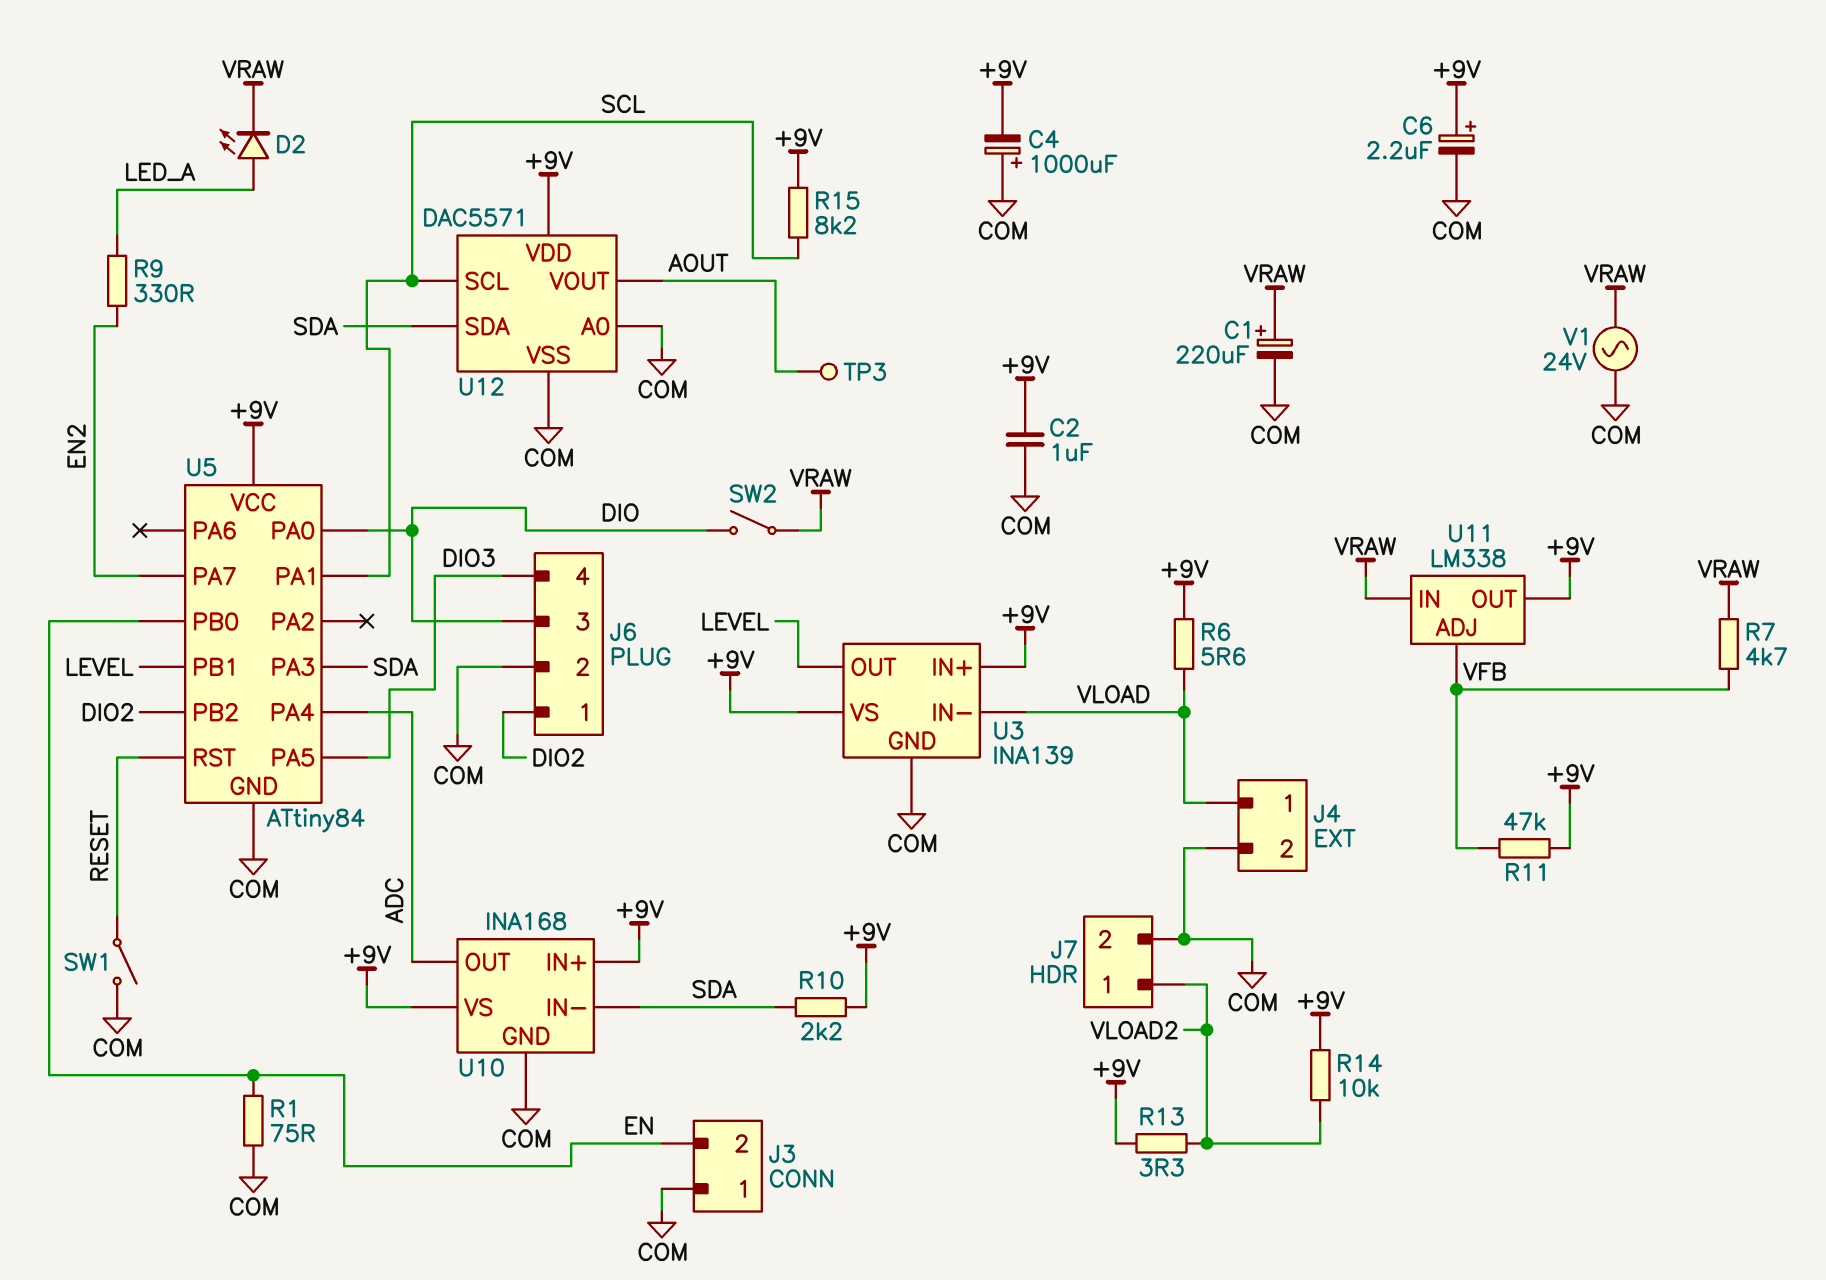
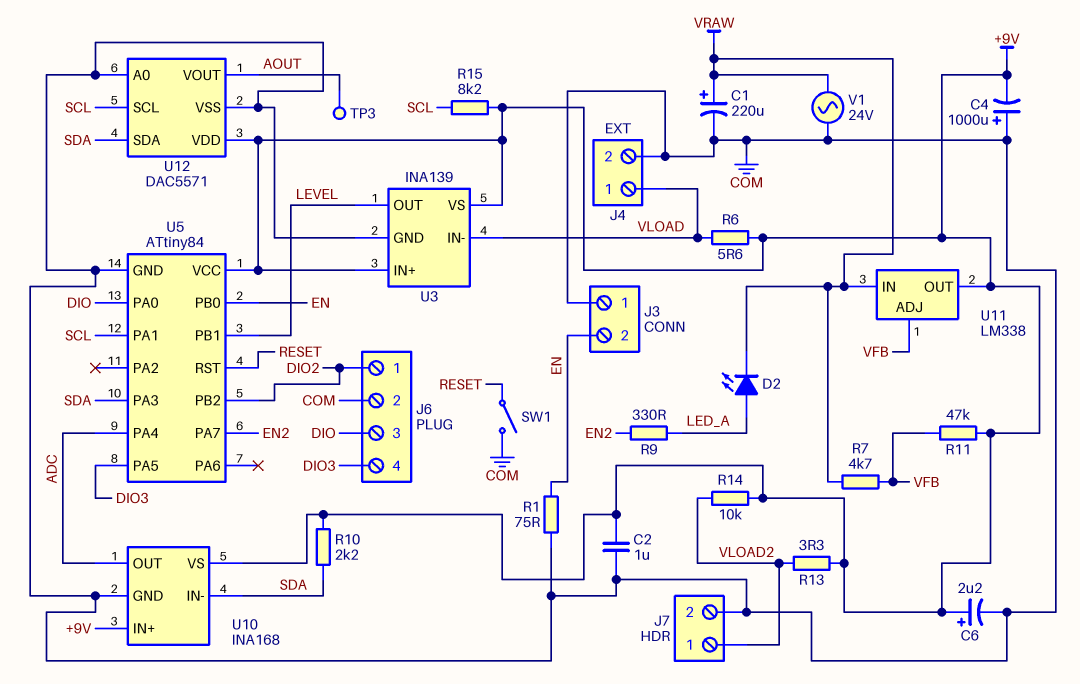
SW2: switch (DIO, VRAW) -> none

